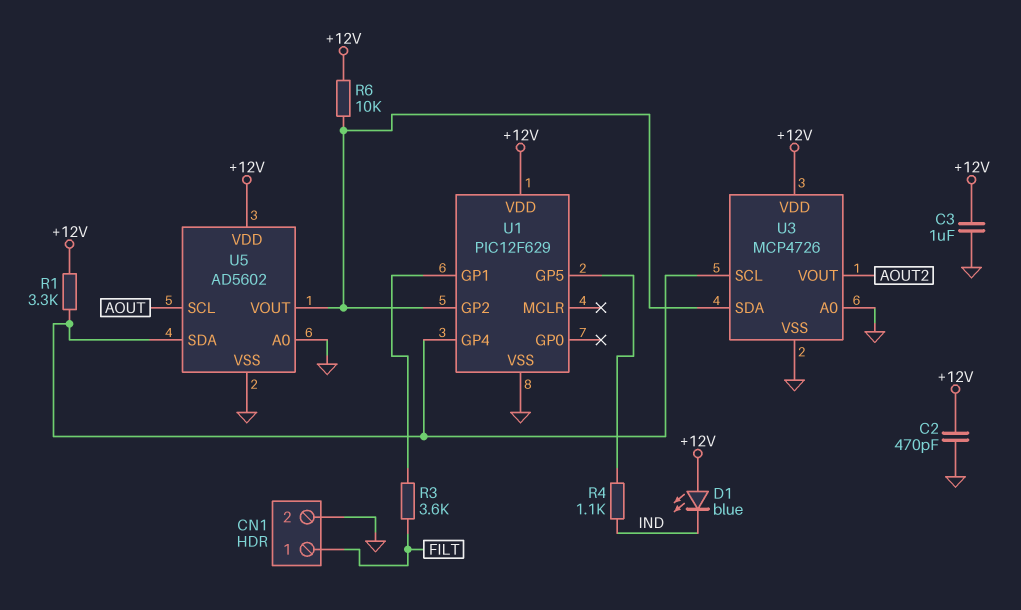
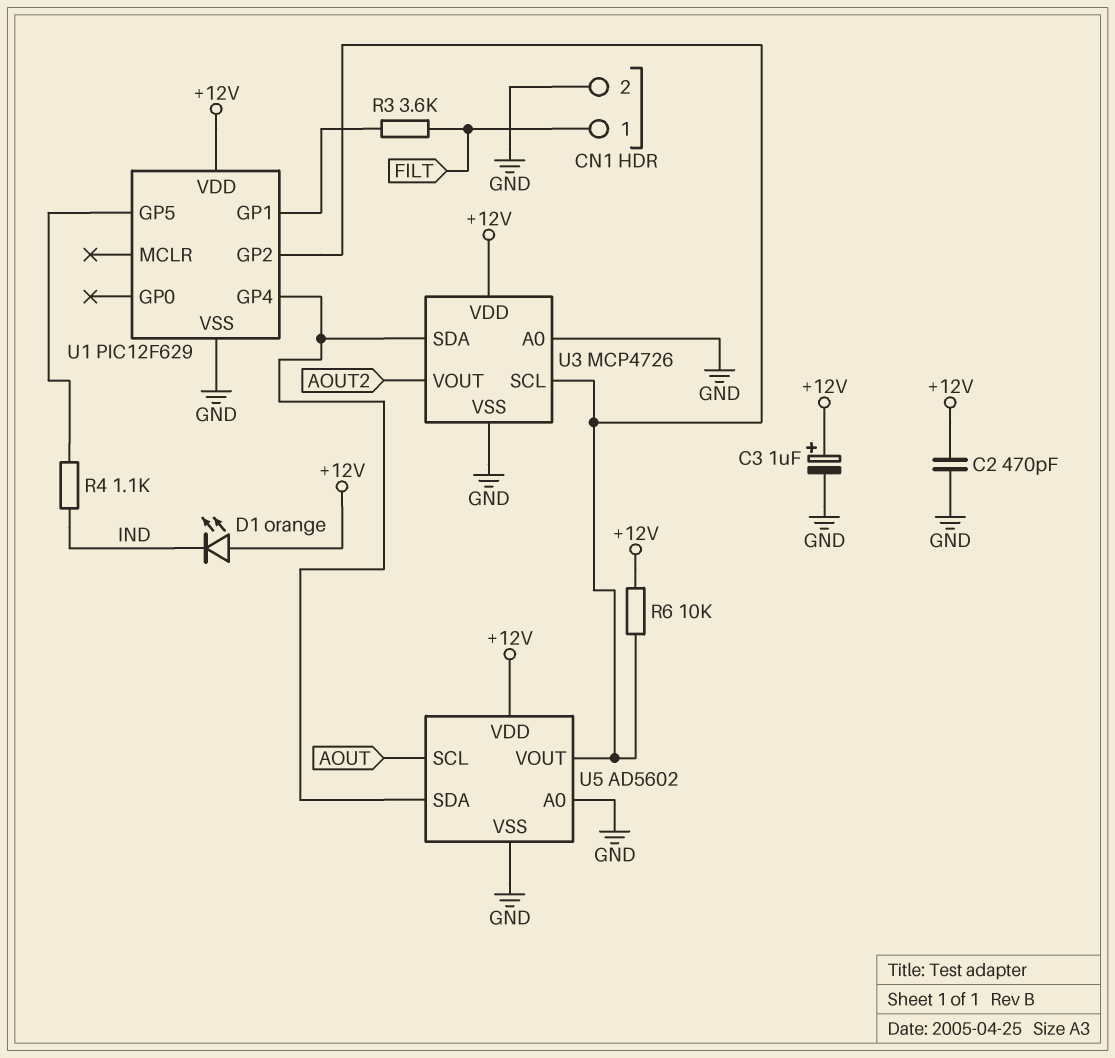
C3: 1uF (+12V, GND) -> 1uF (plus +12V, minus GND)
D1: LED blue (A +12V, K IND) -> LED orange (A +12V, K IND)
R1: 3.3k (+12V, U1/GP4) -> none
U3 pin SCL: U1/GP4 -> U1/GP2
U3 pin SDA: U1/GP2 -> U1/GP4

